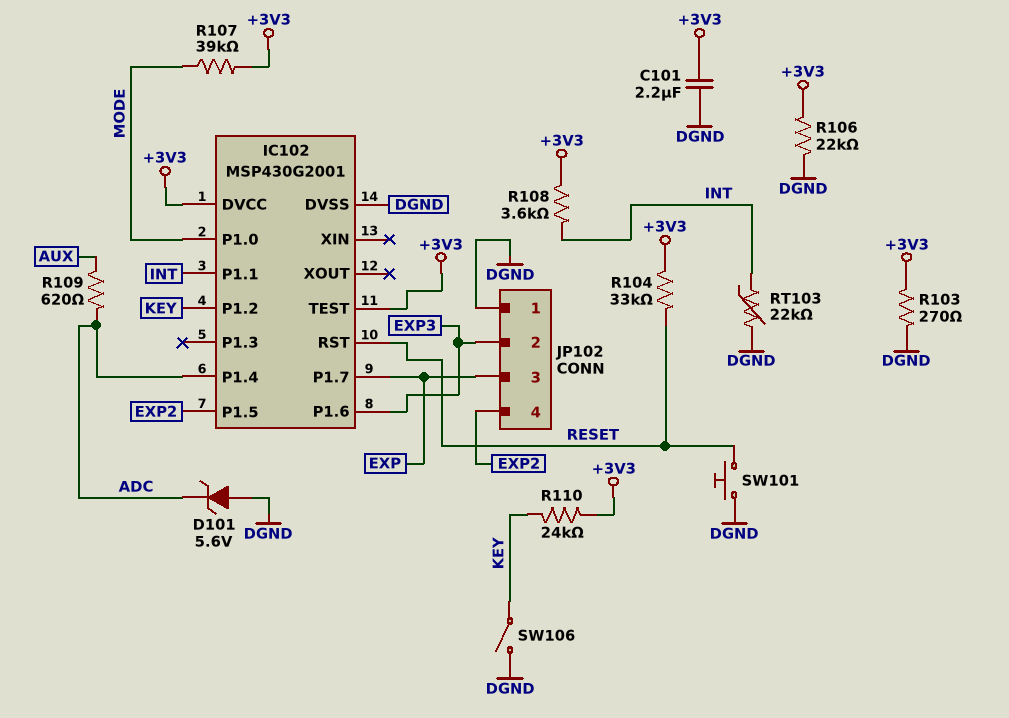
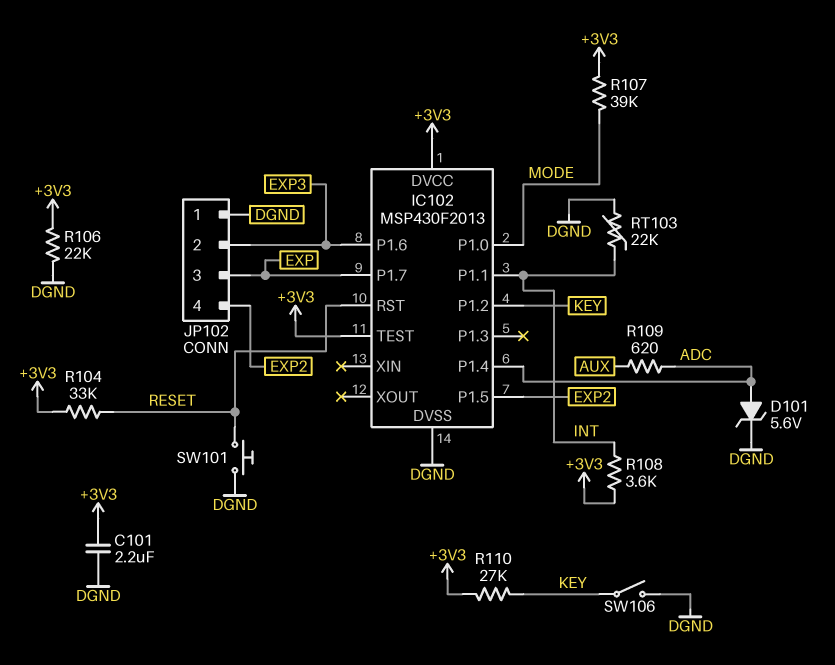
D101: zener 5.6V (A DGND, K ADC) -> zener 5.6V (A ADC, K DGND)
IC102: MSP430G2001 -> MSP430F2013
R103: 270 (+3V3, DGND) -> none
R110: 24k (+3V3, KEY) -> 27k (+3V3, KEY)

